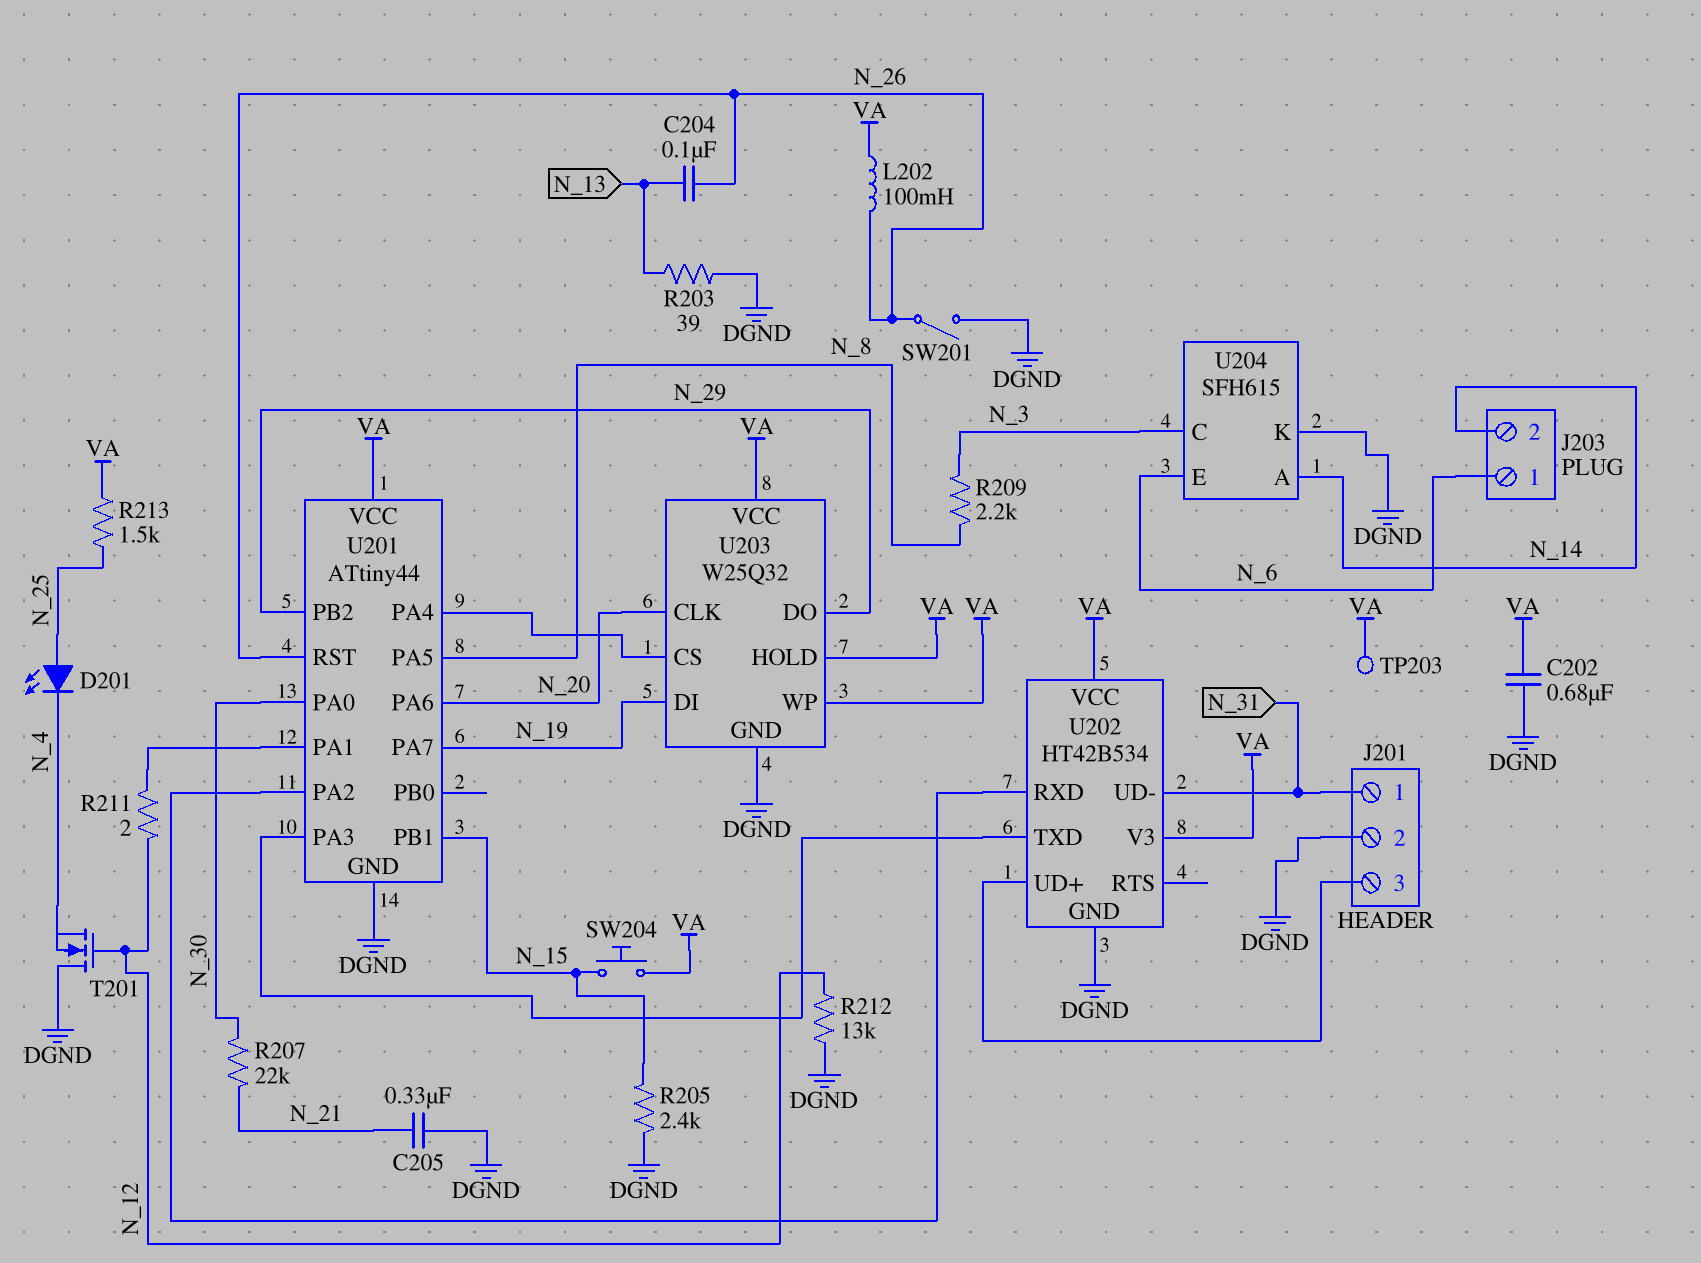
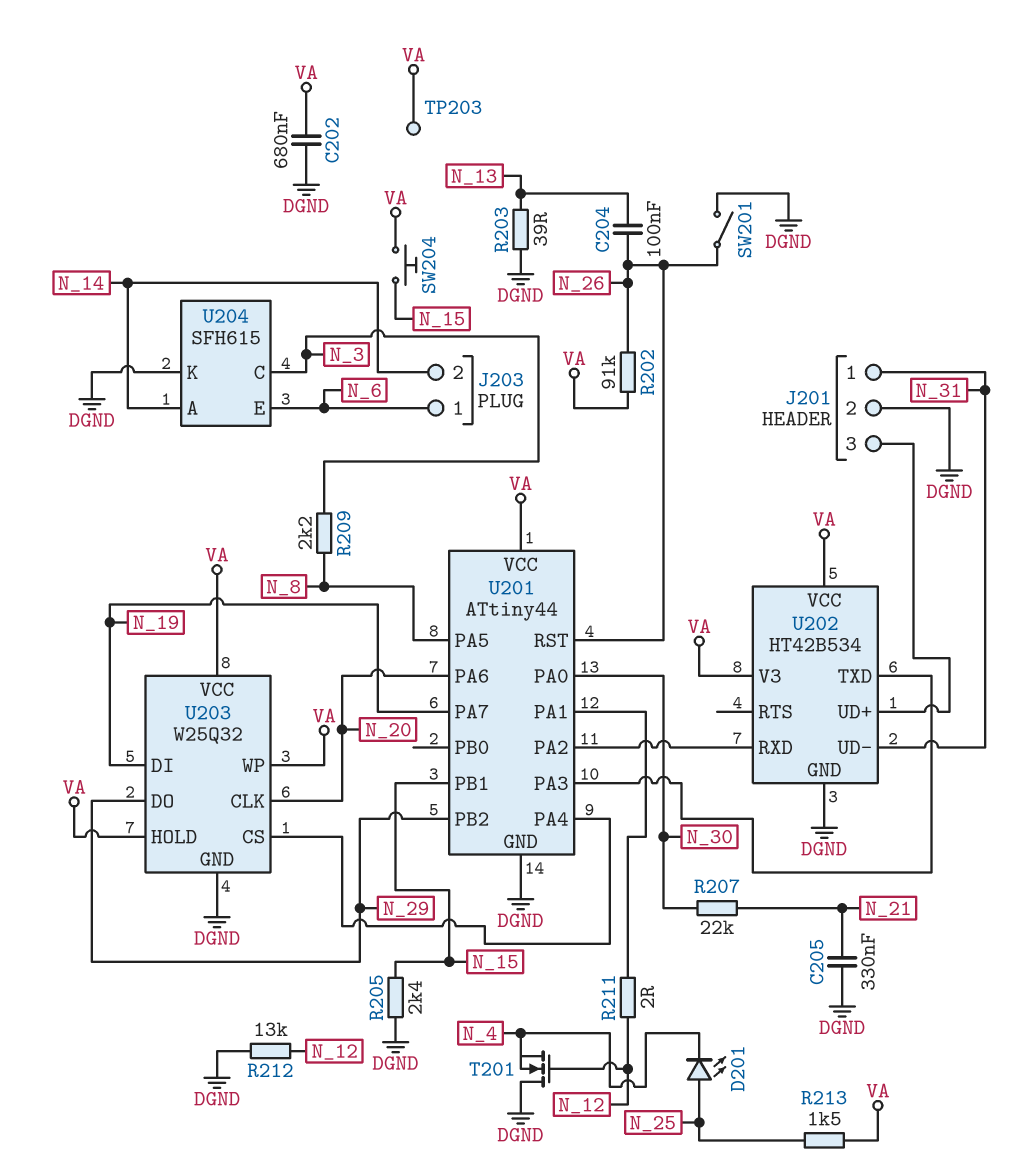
L202: 100mH (N_26, VA) -> none
R202: none -> 91k (N_26, VA)

